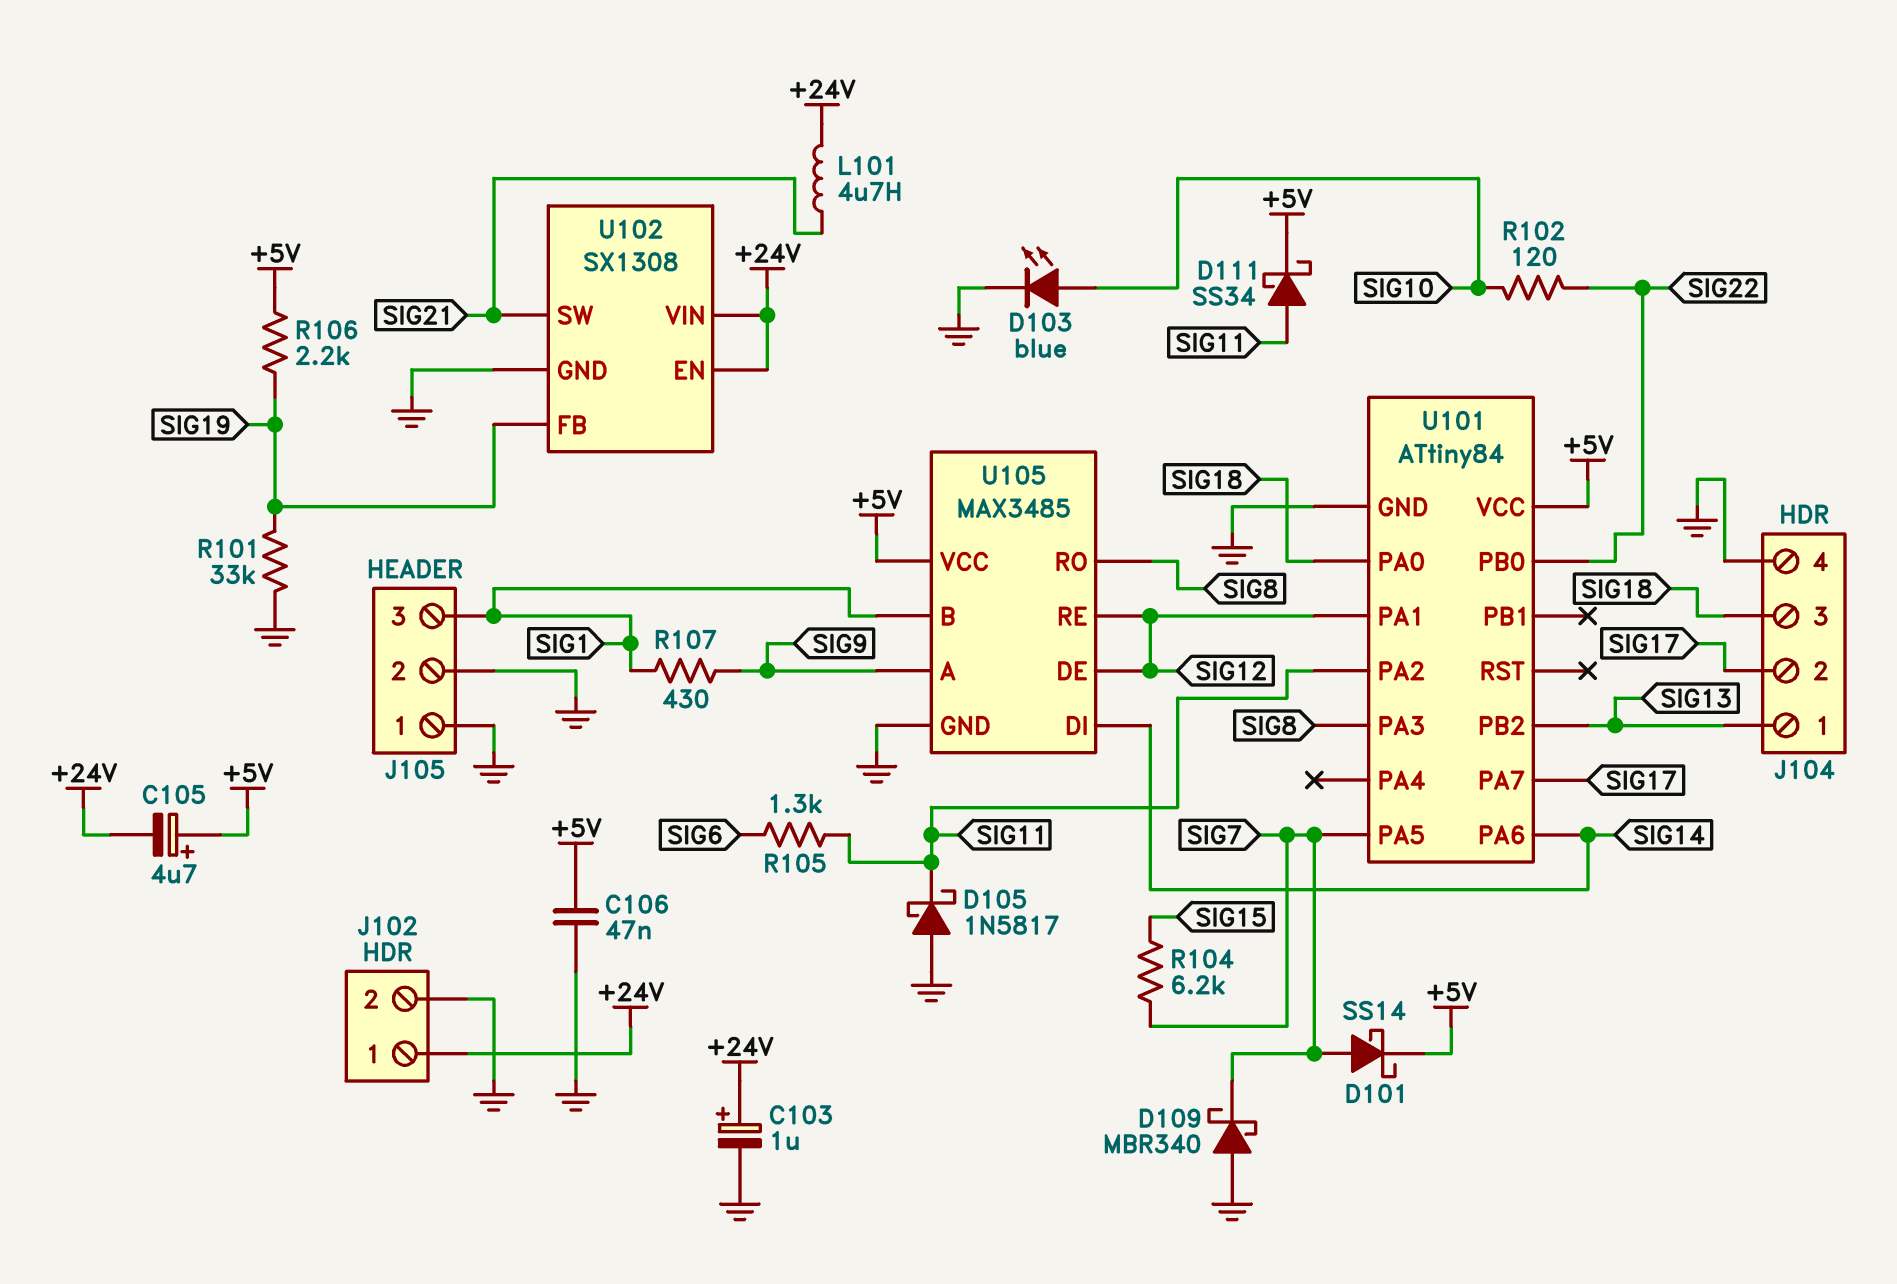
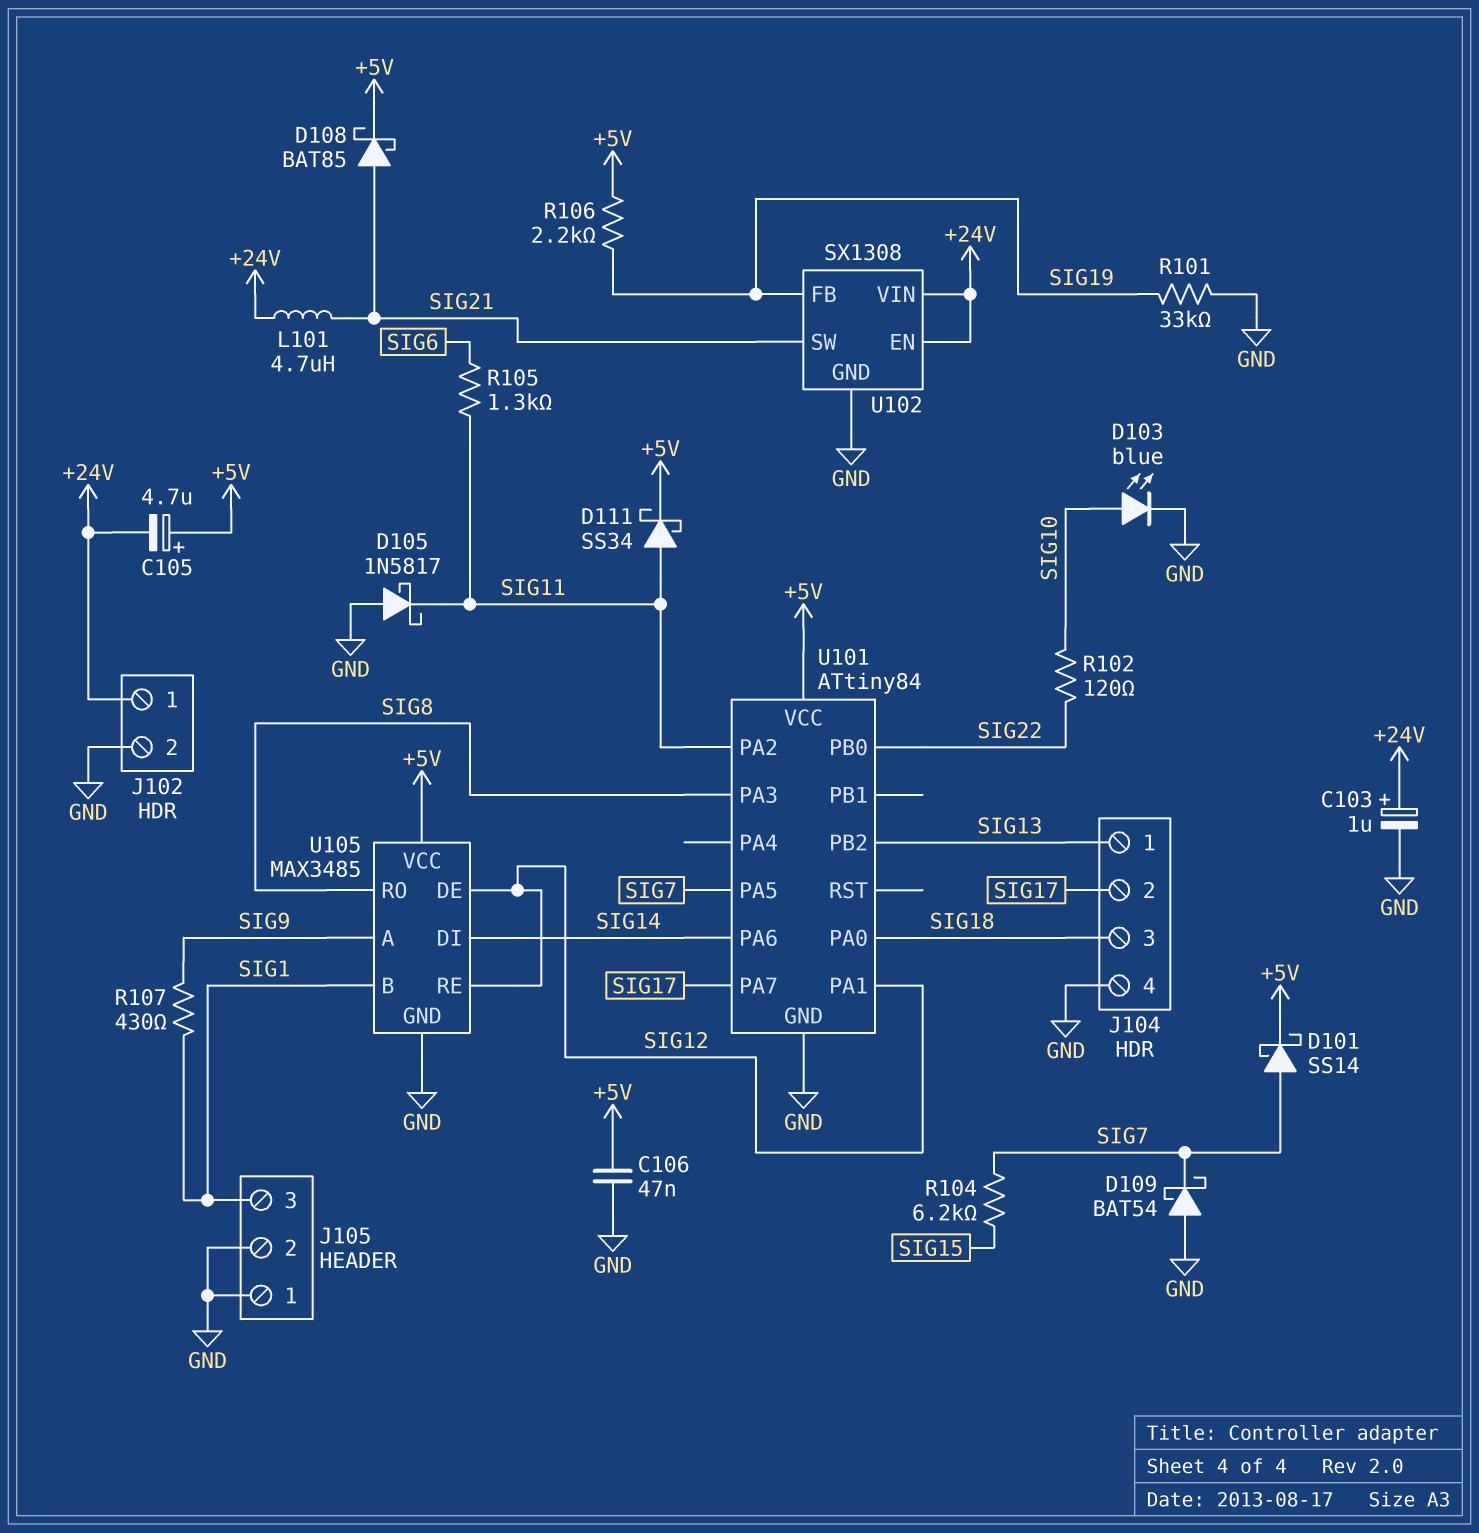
D108: none -> schottky BAT85 (A SIG21, K +5V)
D109: schottky MBR340 (A GND, K SIG7) -> schottky BAT54 (A GND, K SIG7)

